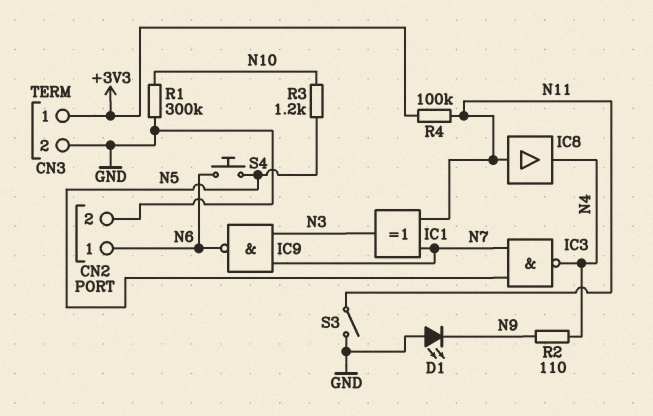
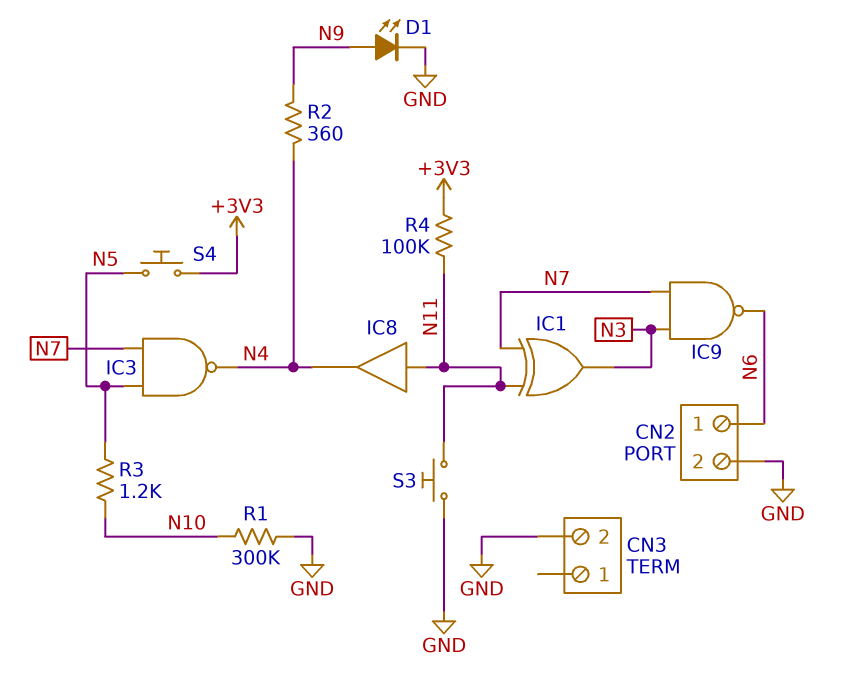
CN3 pin 1: +3V3 -> none
D1: LED (A GND, K N9) -> LED (A N9, K GND)
R2: 110 (N4, N9) -> 360 (N4, N9)
S3: switch (GND, N11) -> button (GND, N11)
S4: button (N5, N6) -> button (+3V3, N5)

